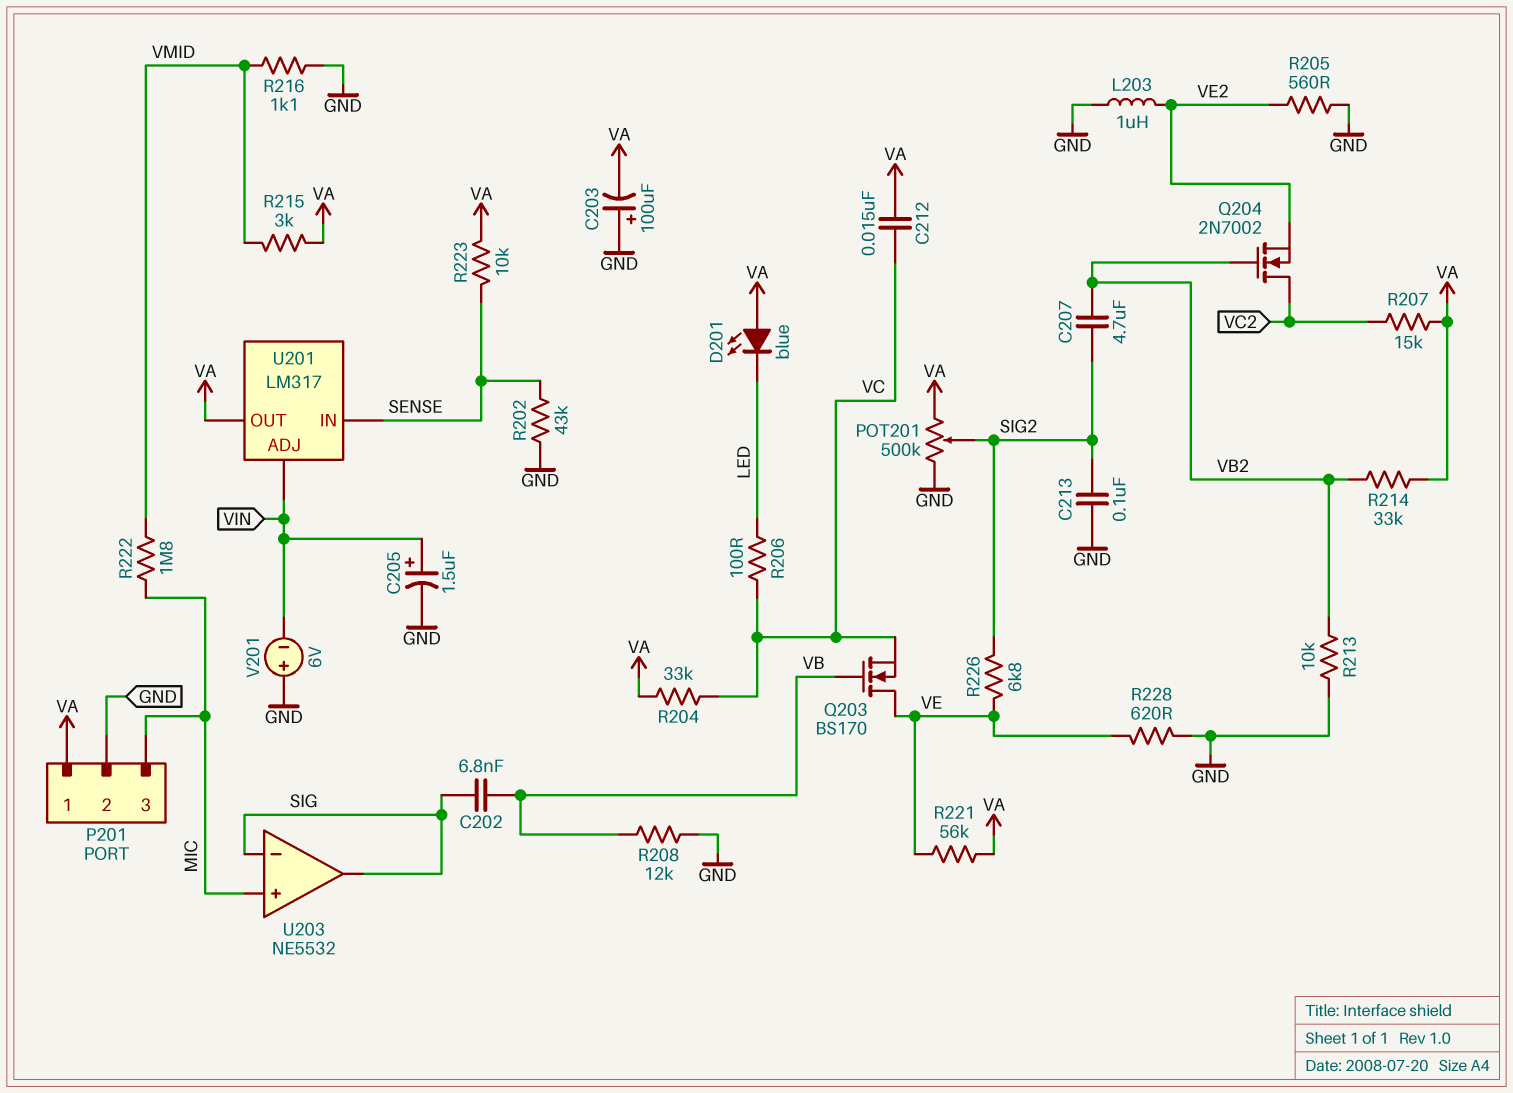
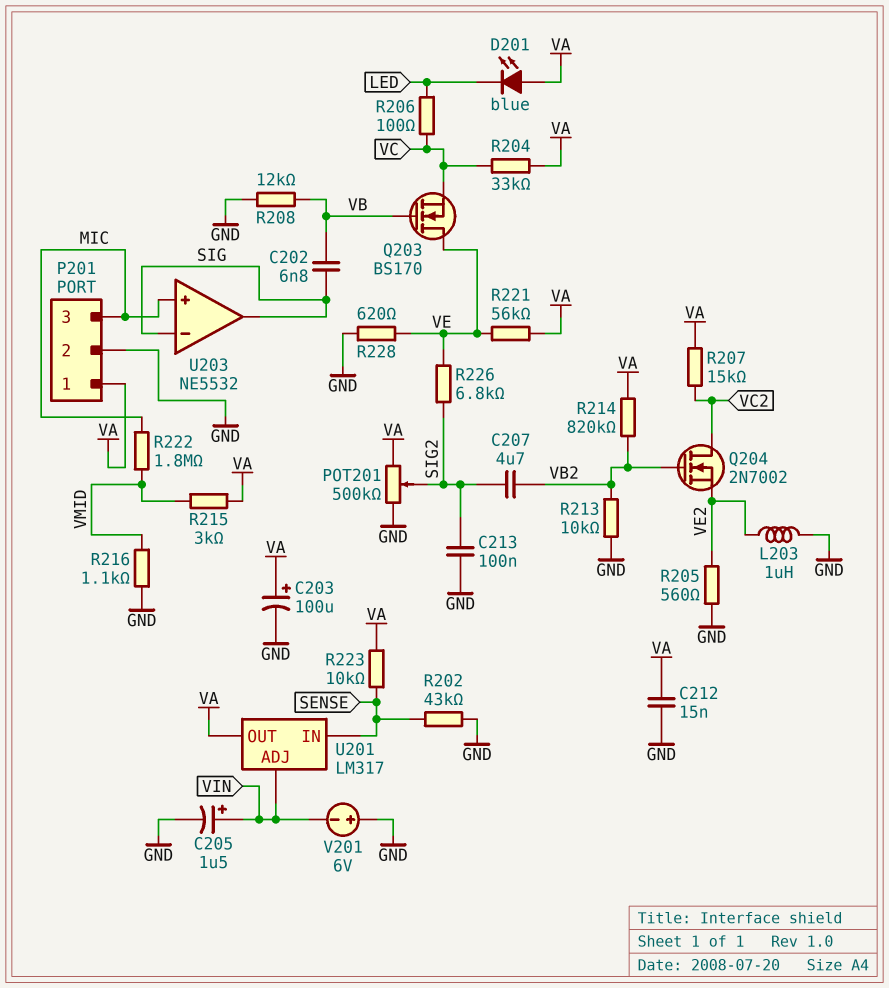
C203: 100uF (plus GND, minus VA) -> 100uF (plus VA, minus GND)
C212: 15nF (VA, VC) -> 15nF (GND, VA)
R214: 33k (VA, VB2) -> 820k (VA, VB2)

